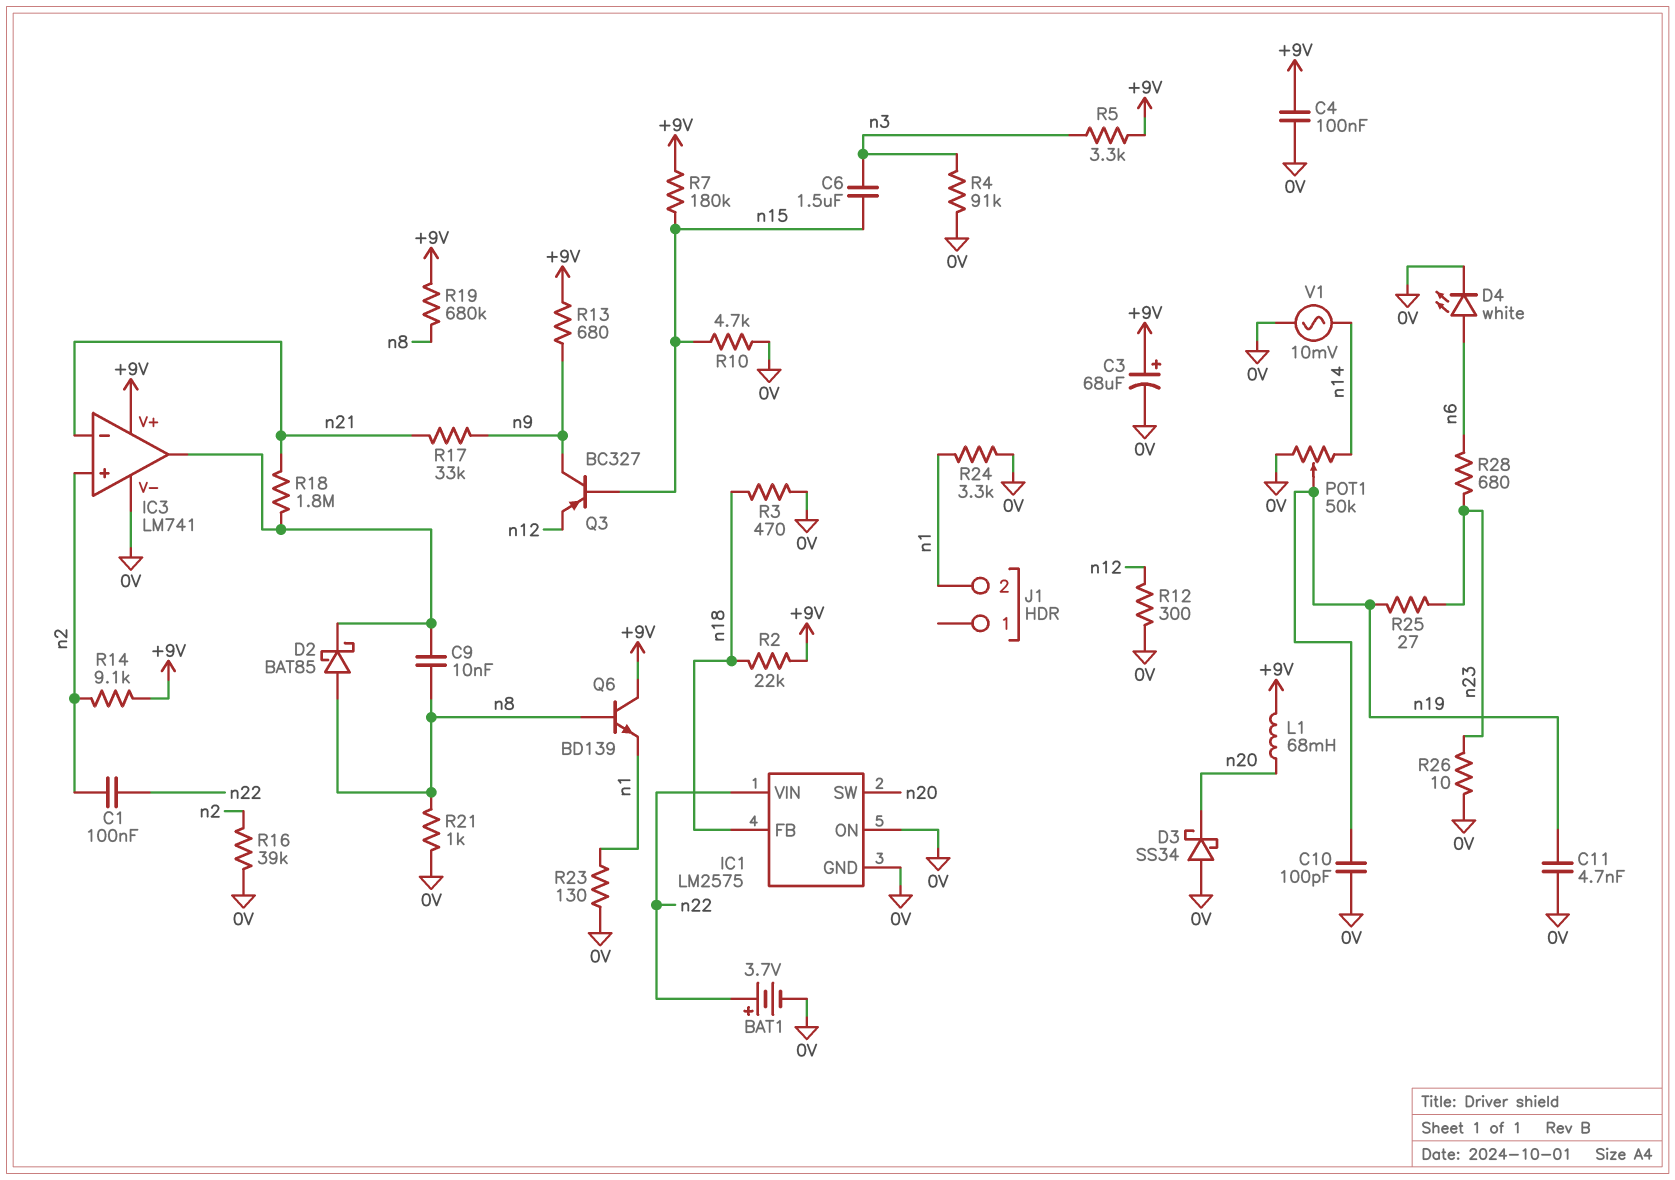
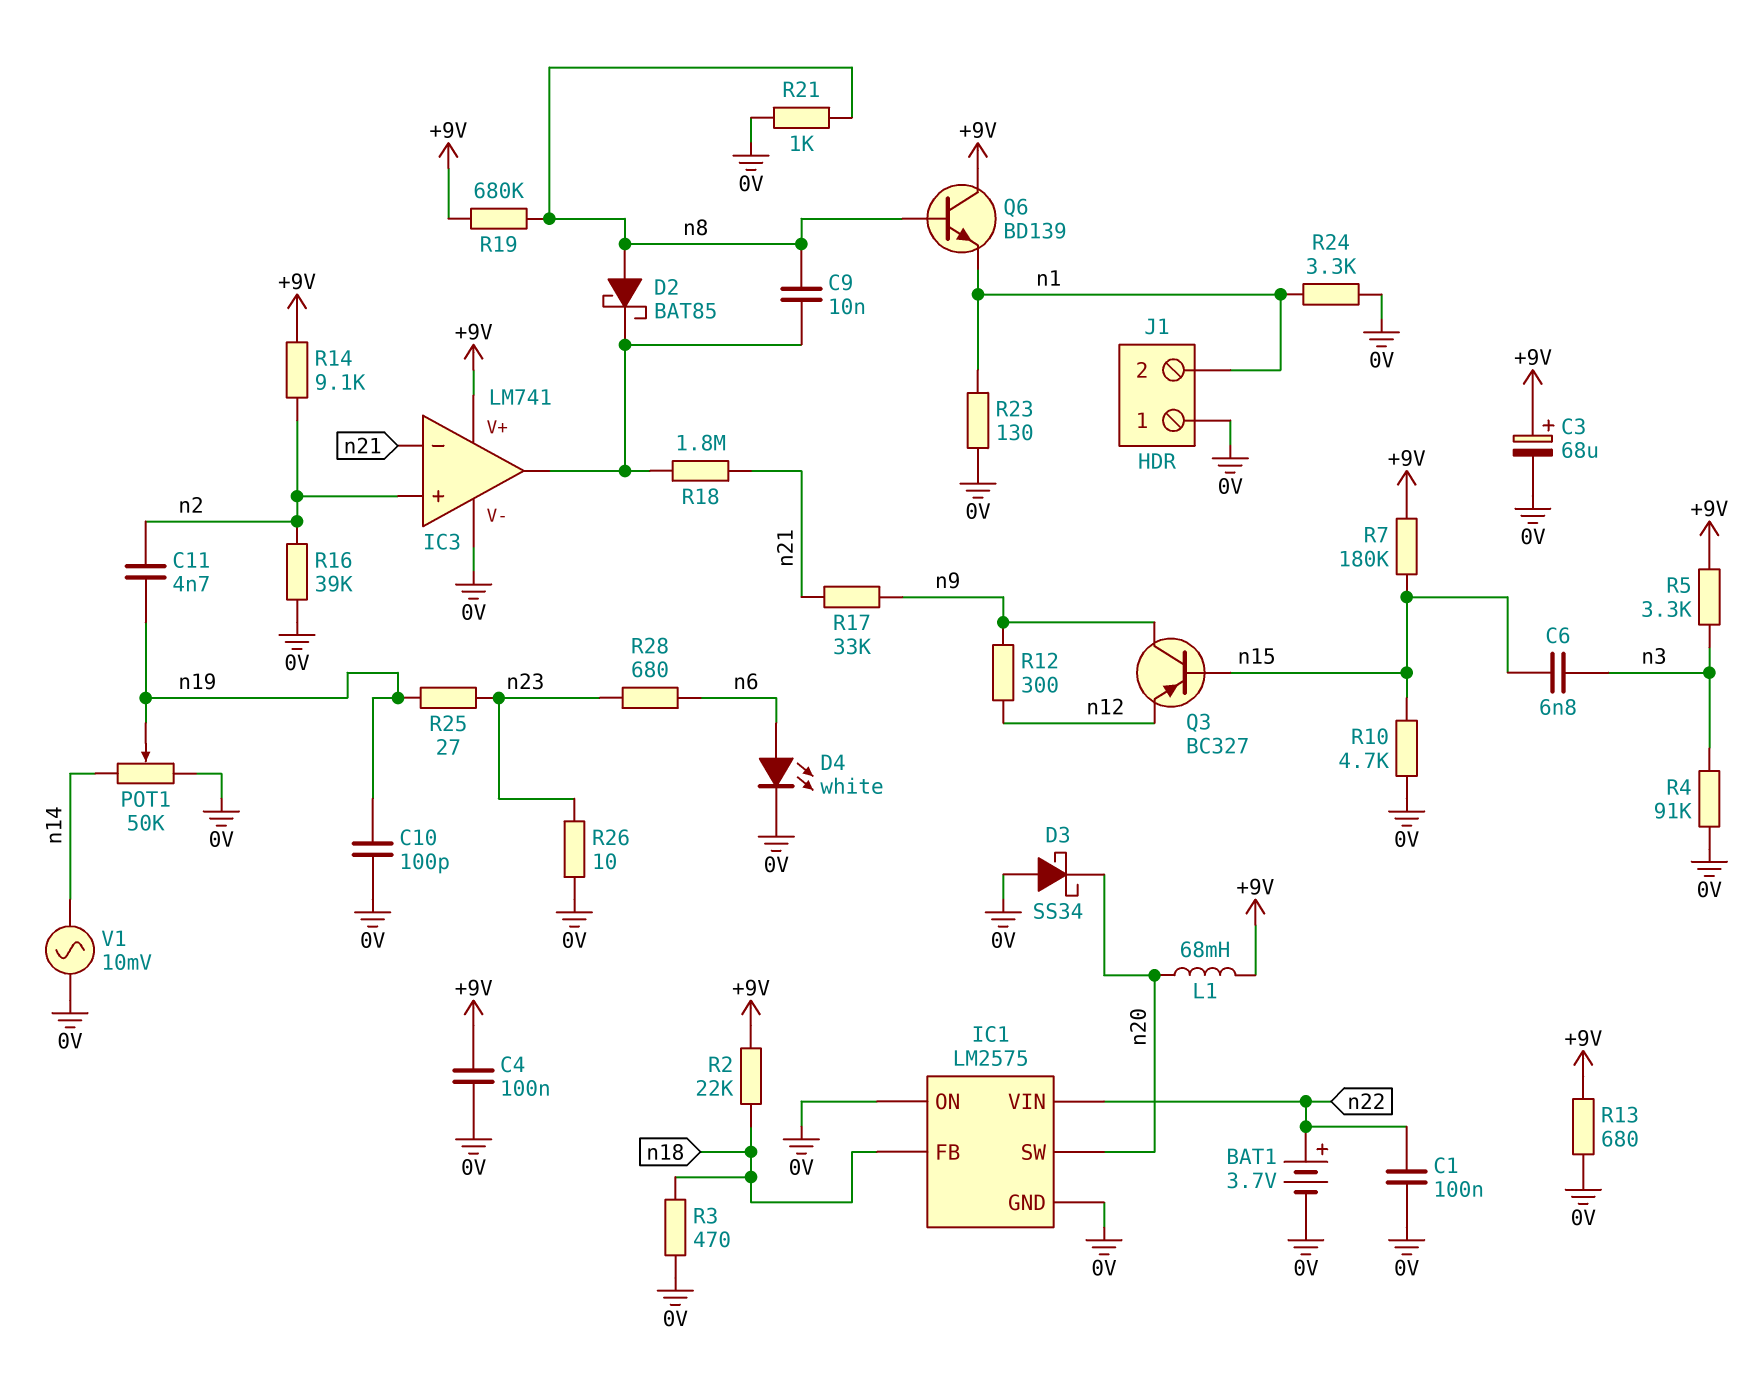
C1: 100nF (n2, n22) -> 100nF (0V, n22)
C6: 1.5uF (n3, n15) -> 6.8nF (n3, n15)
C11: 4.7nF (0V, n19) -> 4.7nF (n2, n19)
J1 pin 1: none -> 0V
R12: 300 (0V, n12) -> 300 (n9, n12)
R13: 680 (+9V, n9) -> 680 (+9V, 0V)

